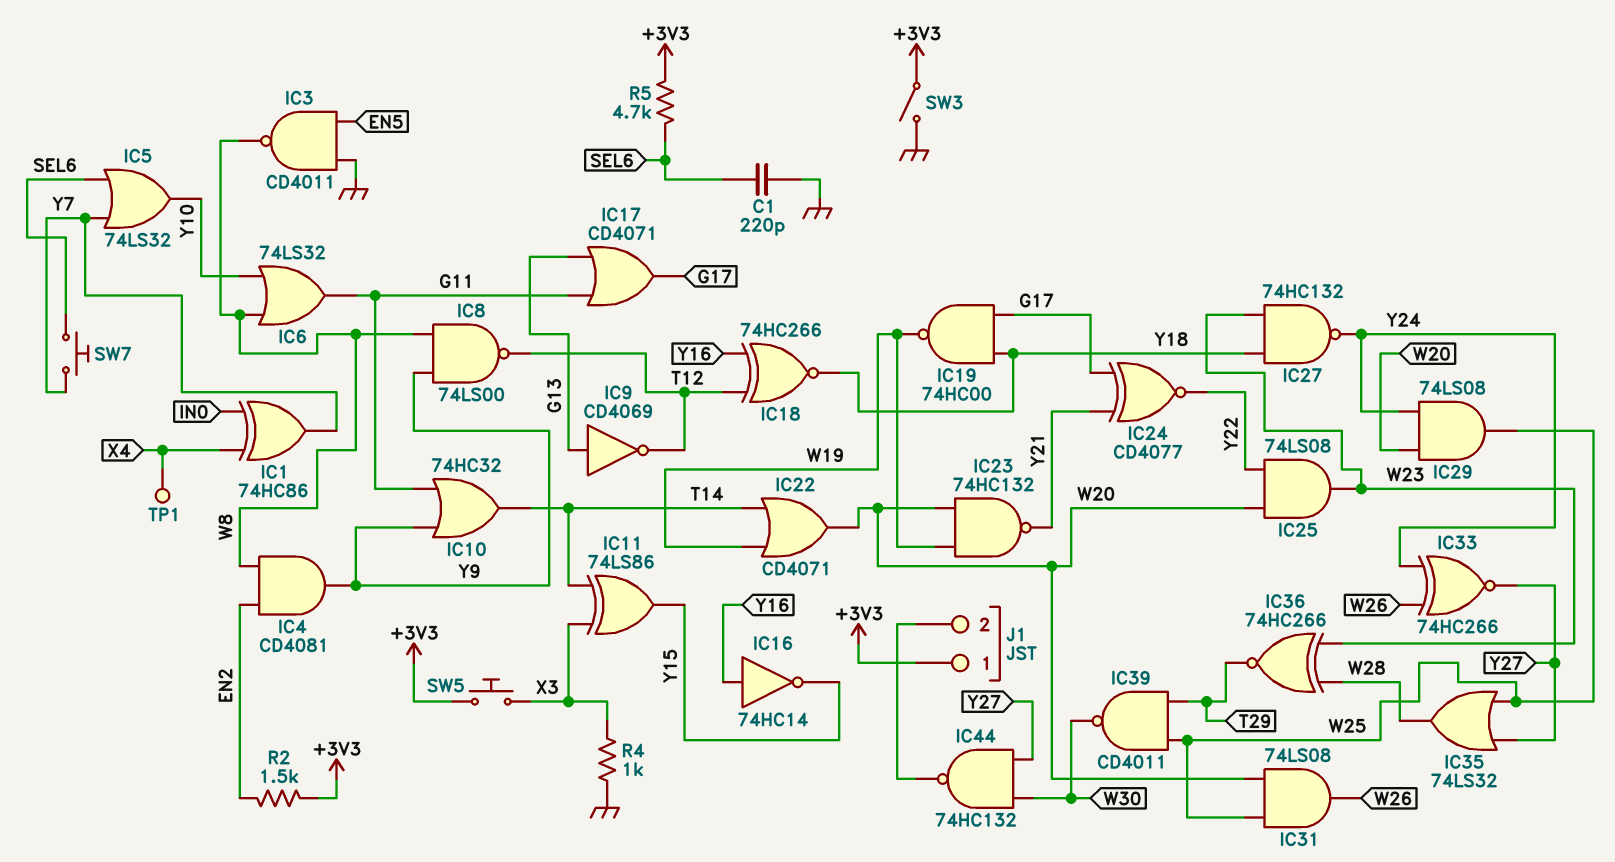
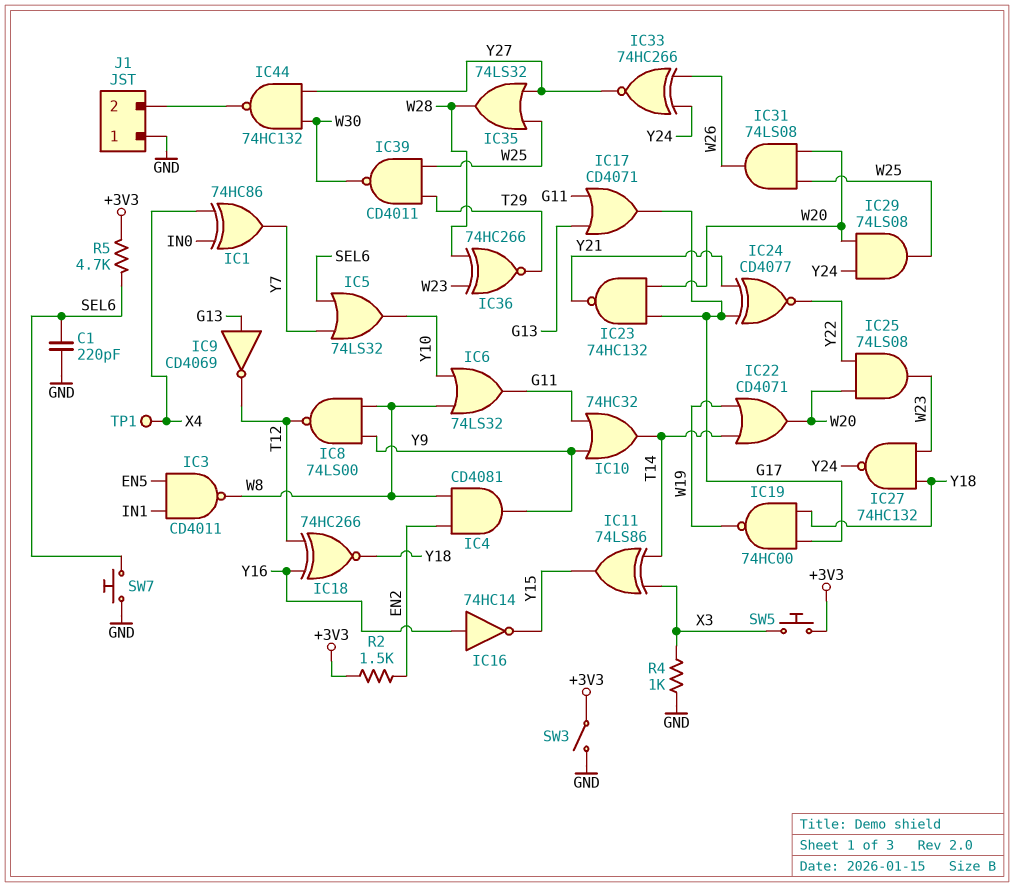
IC3: NAND CD4011 (in EN5, in GND, out W8) -> NAND CD4011 (in EN5, in IN1, out W8)
IC23: NAND 74HC132 (in W19, in W20, out Y21) -> NAND 74HC132 (in G17, in W20, out Y21)
J1 pin 1: +3V3 -> GND
SW7: button (SEL6, Y7) -> button (GND, SEL6)

